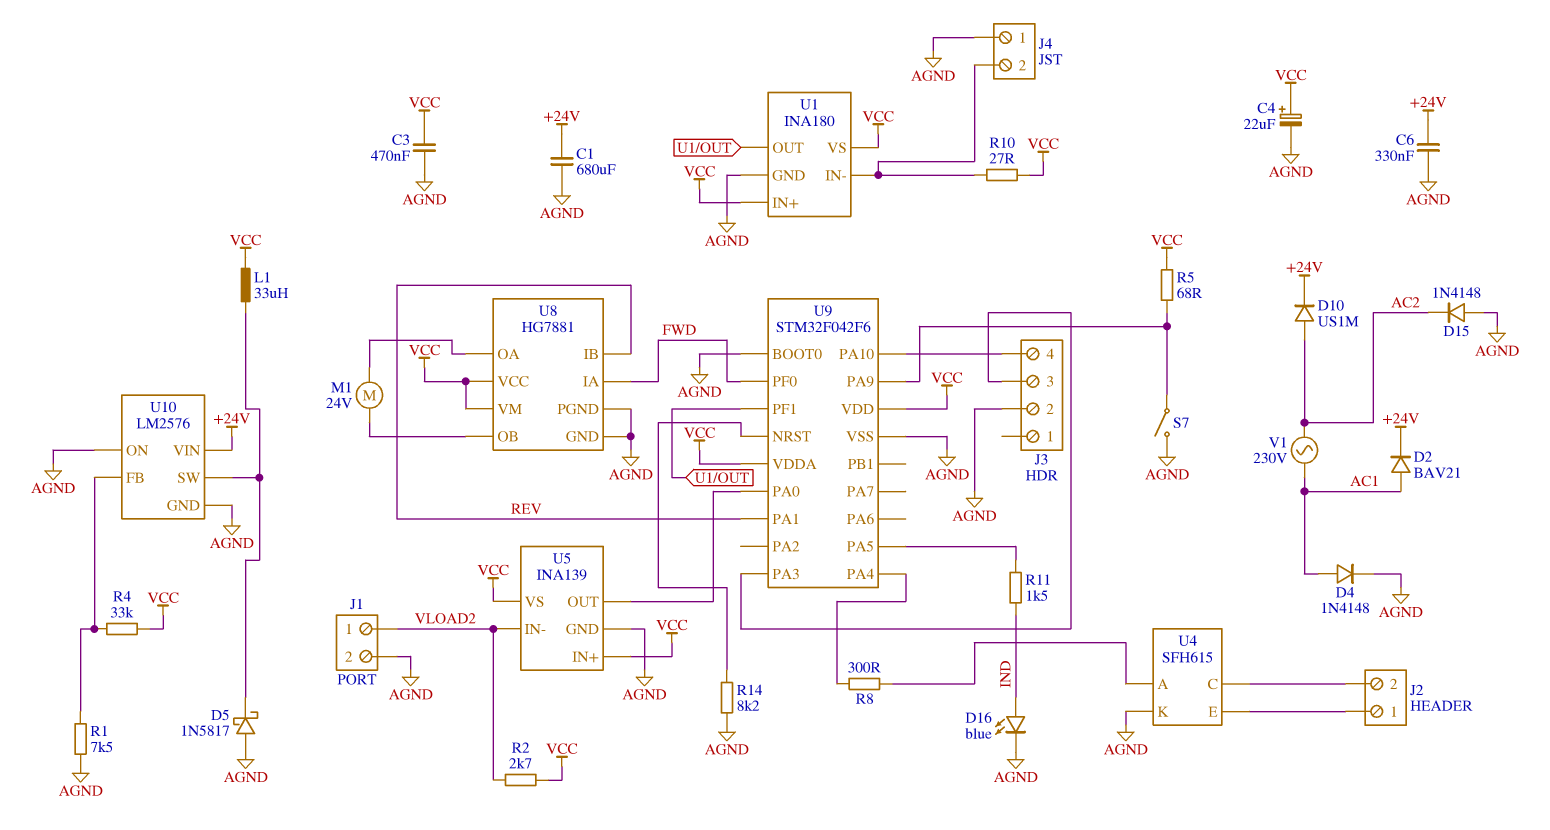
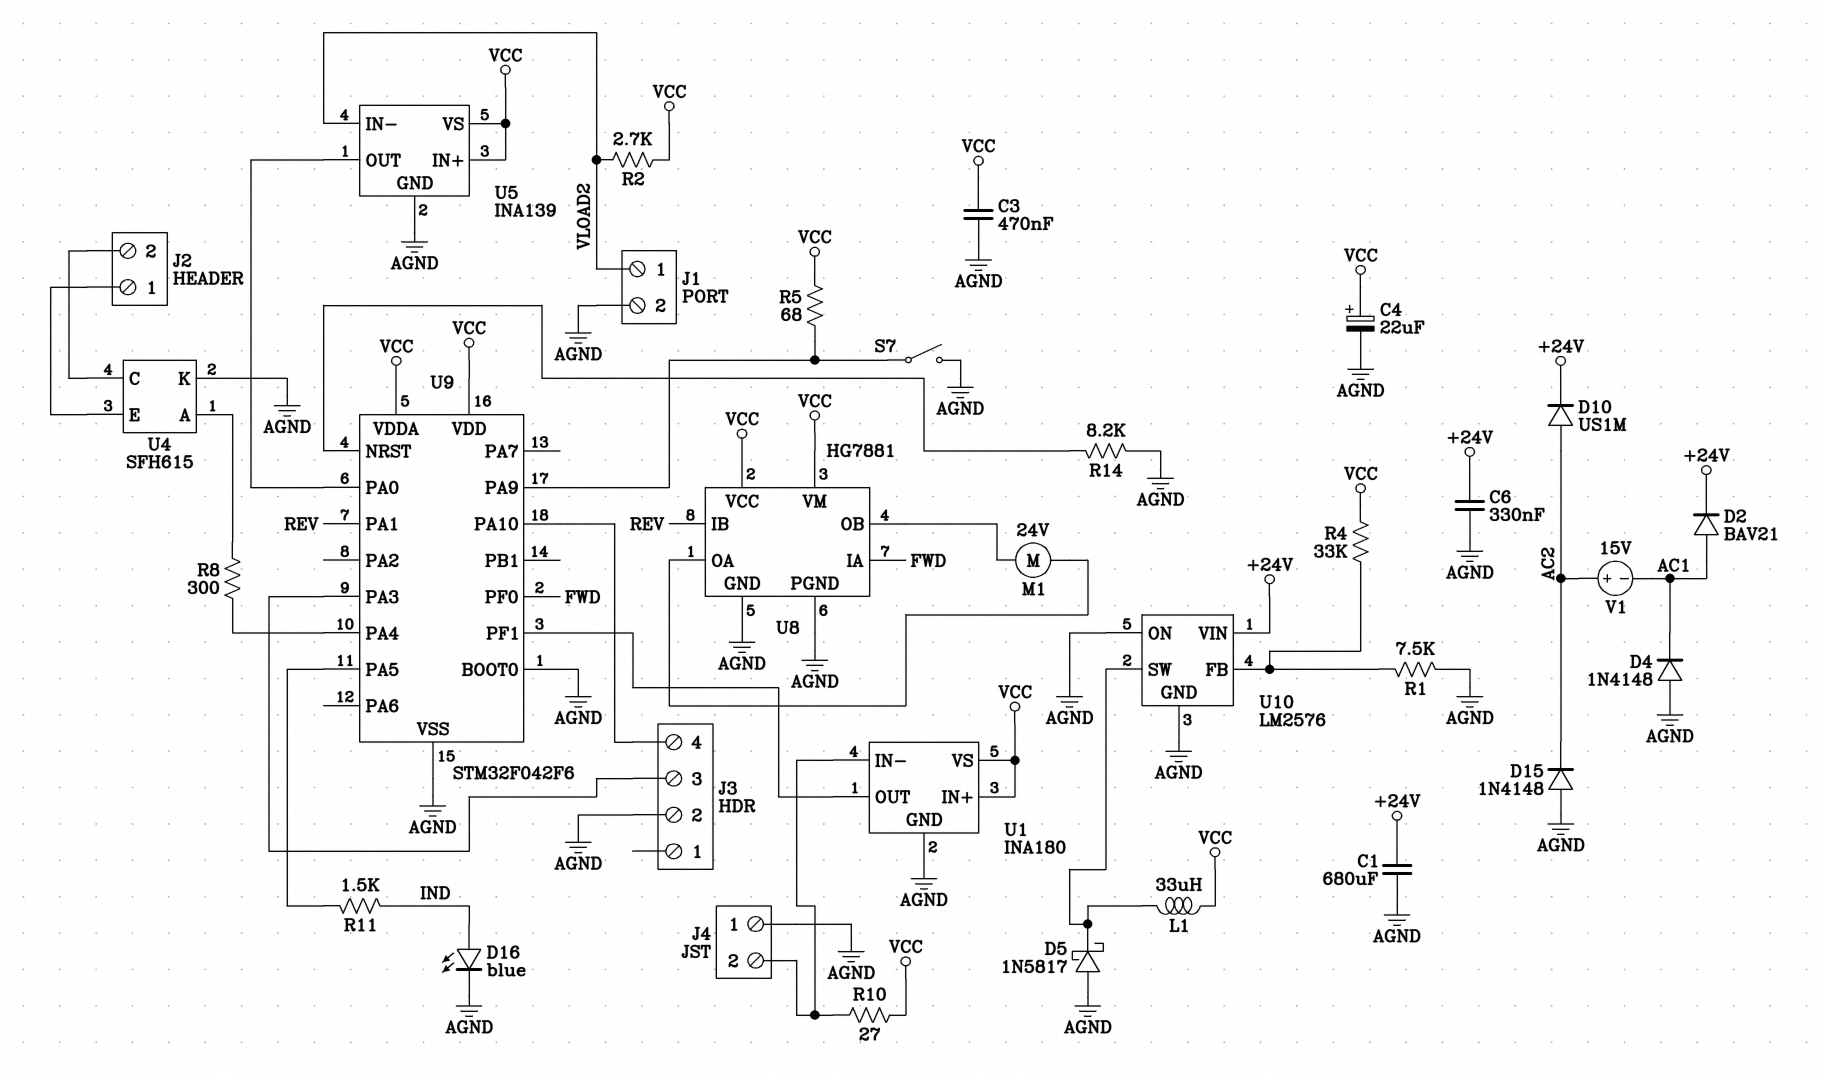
D4: diode 1N4148 (A AC1, K AGND) -> diode 1N4148 (A AGND, K AC1)
V1: AC 230V (AC1, AC2) -> 15V (plus AC2, minus AC1)

